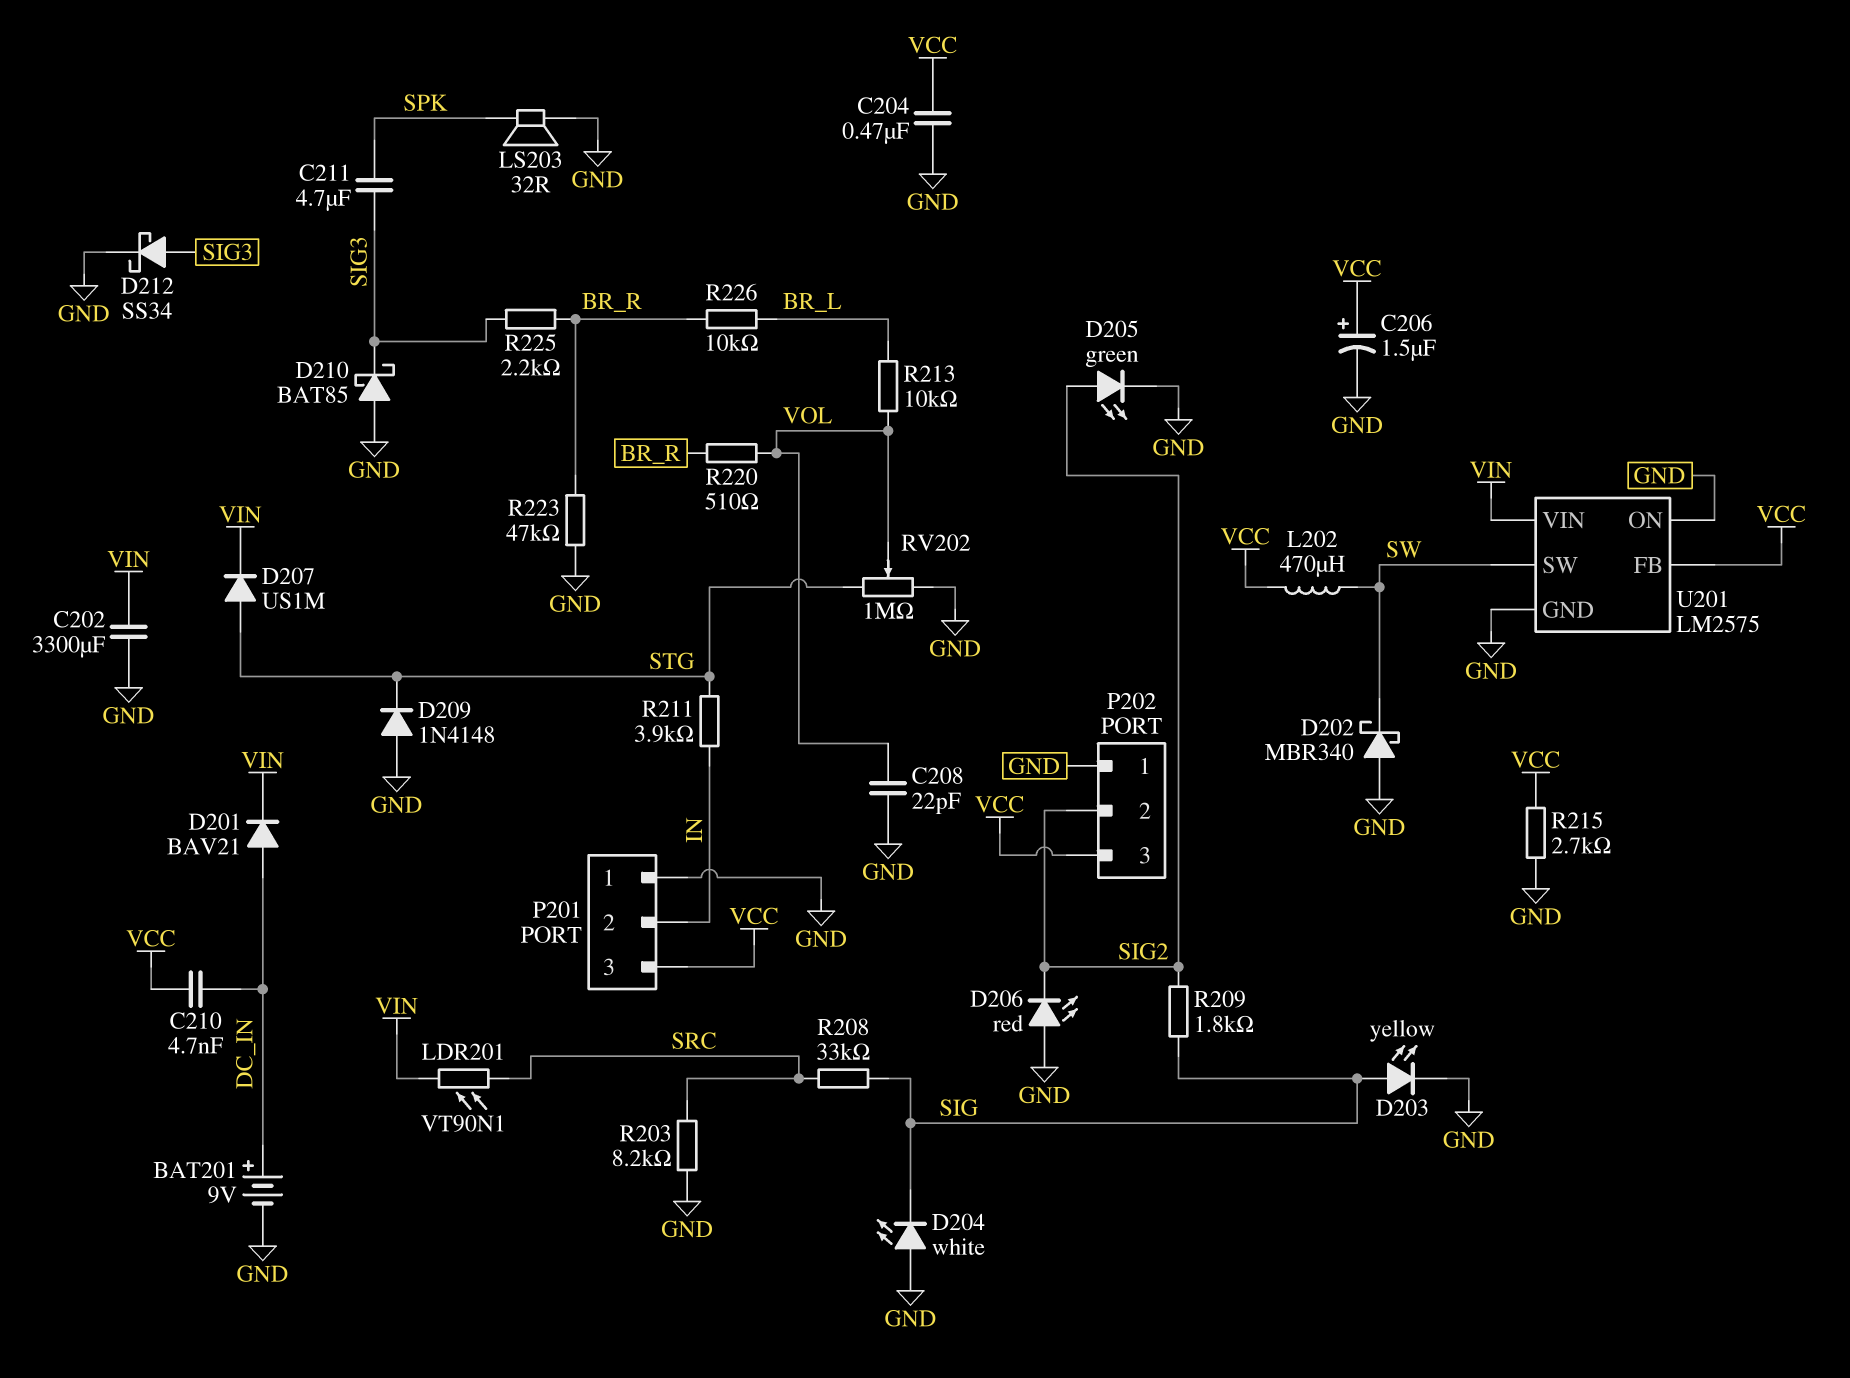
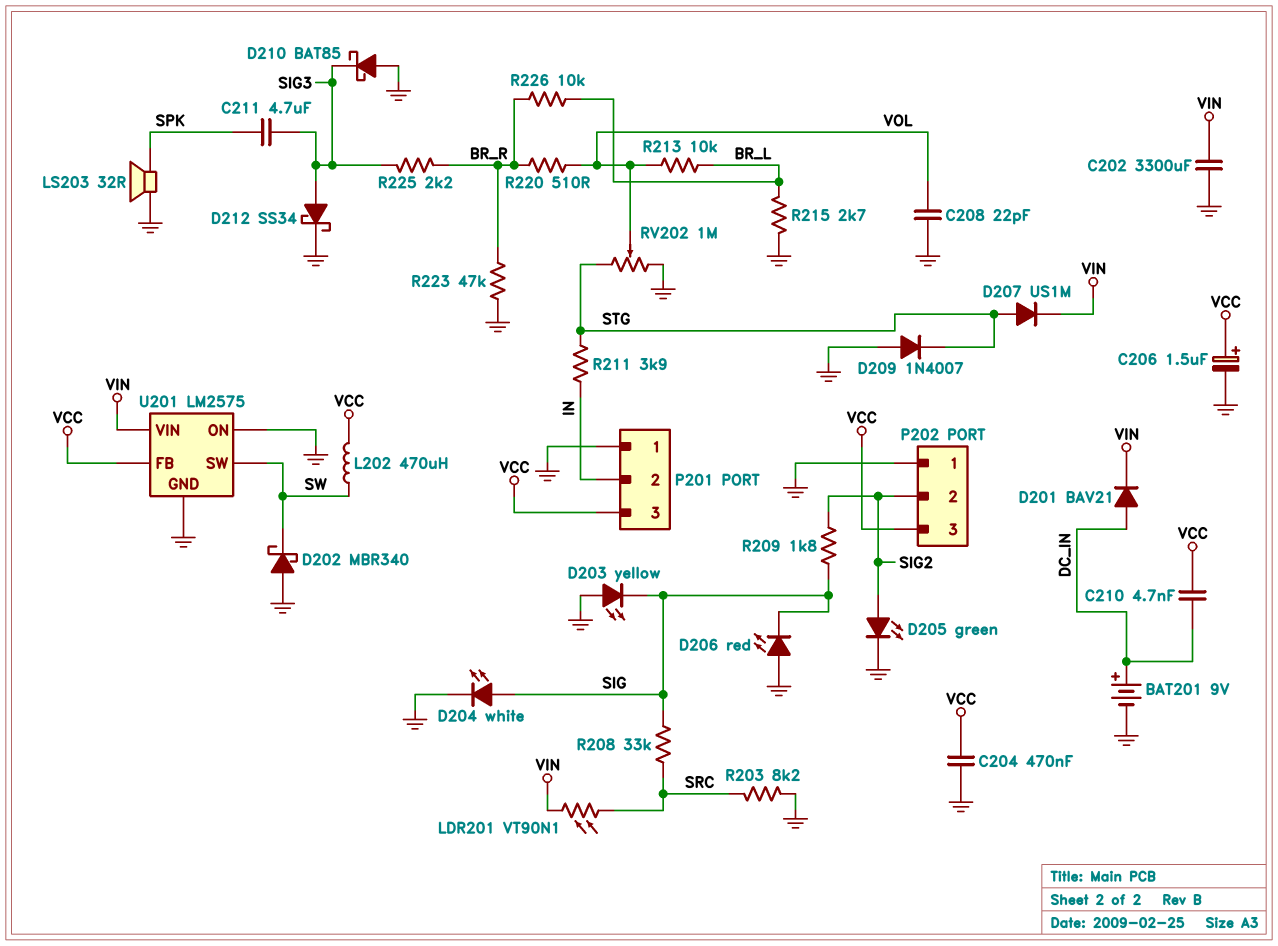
D203: LED yellow (A SIG, K GND) -> LED yellow (A GND, K SIG)
D204: LED white (A GND, K SIG) -> LED white (A SIG, K GND)
D206: LED red (A GND, K SIG2) -> LED red (A GND, K SIG)
D209: diode 1N4148 (A GND, K STG) -> diode 1N4007 (A GND, K STG)
R215: 2.7k (GND, VCC) -> 2.7k (BR_L, GND)

